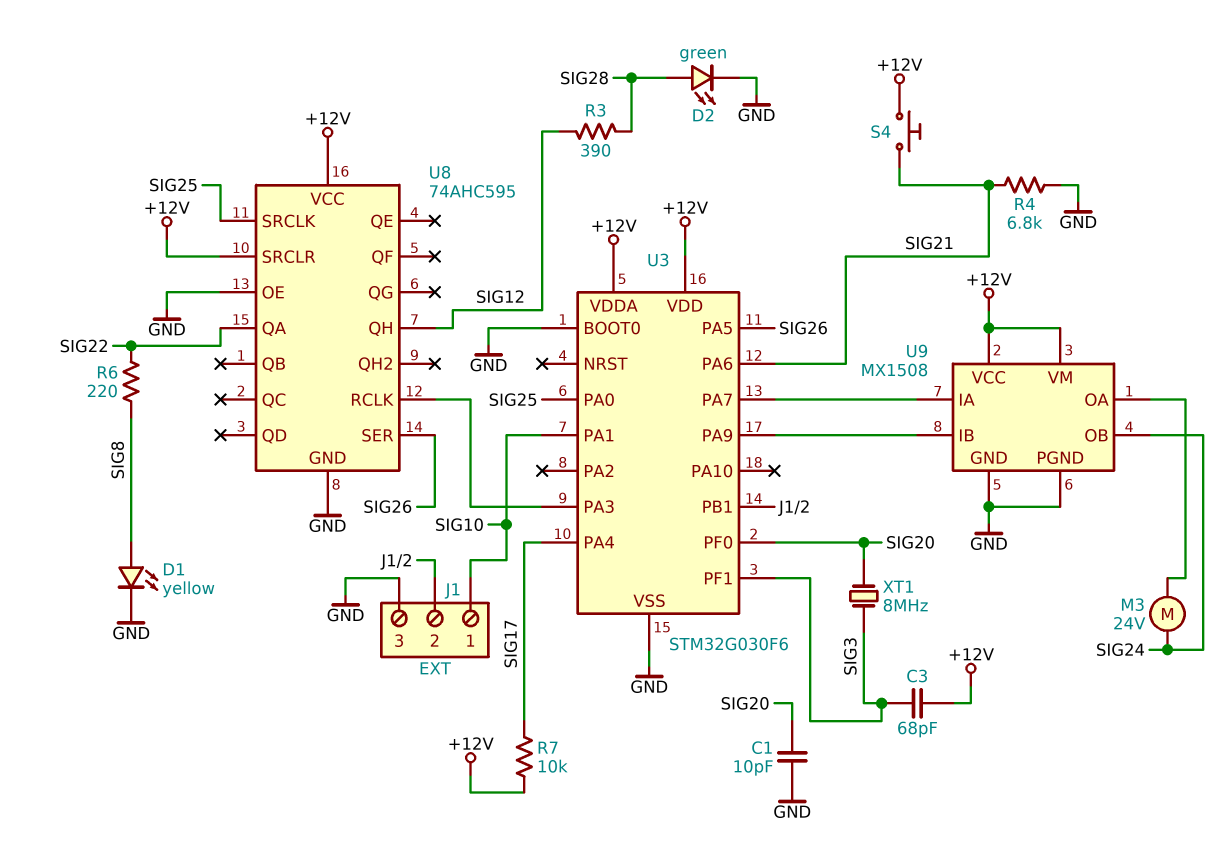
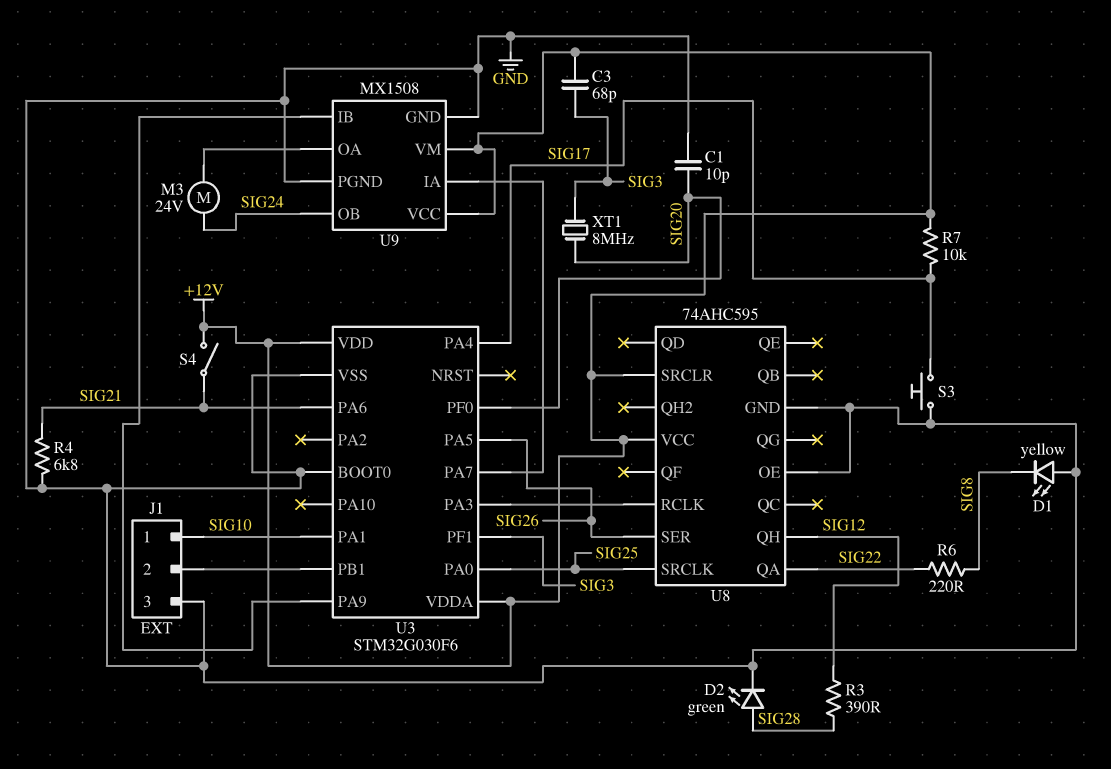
D1: LED yellow (A SIG8, K GND) -> LED yellow (A GND, K SIG8)
S3: none -> button (GND, SIG17)
S4: button (+12V, SIG21) -> switch (+12V, SIG21)

